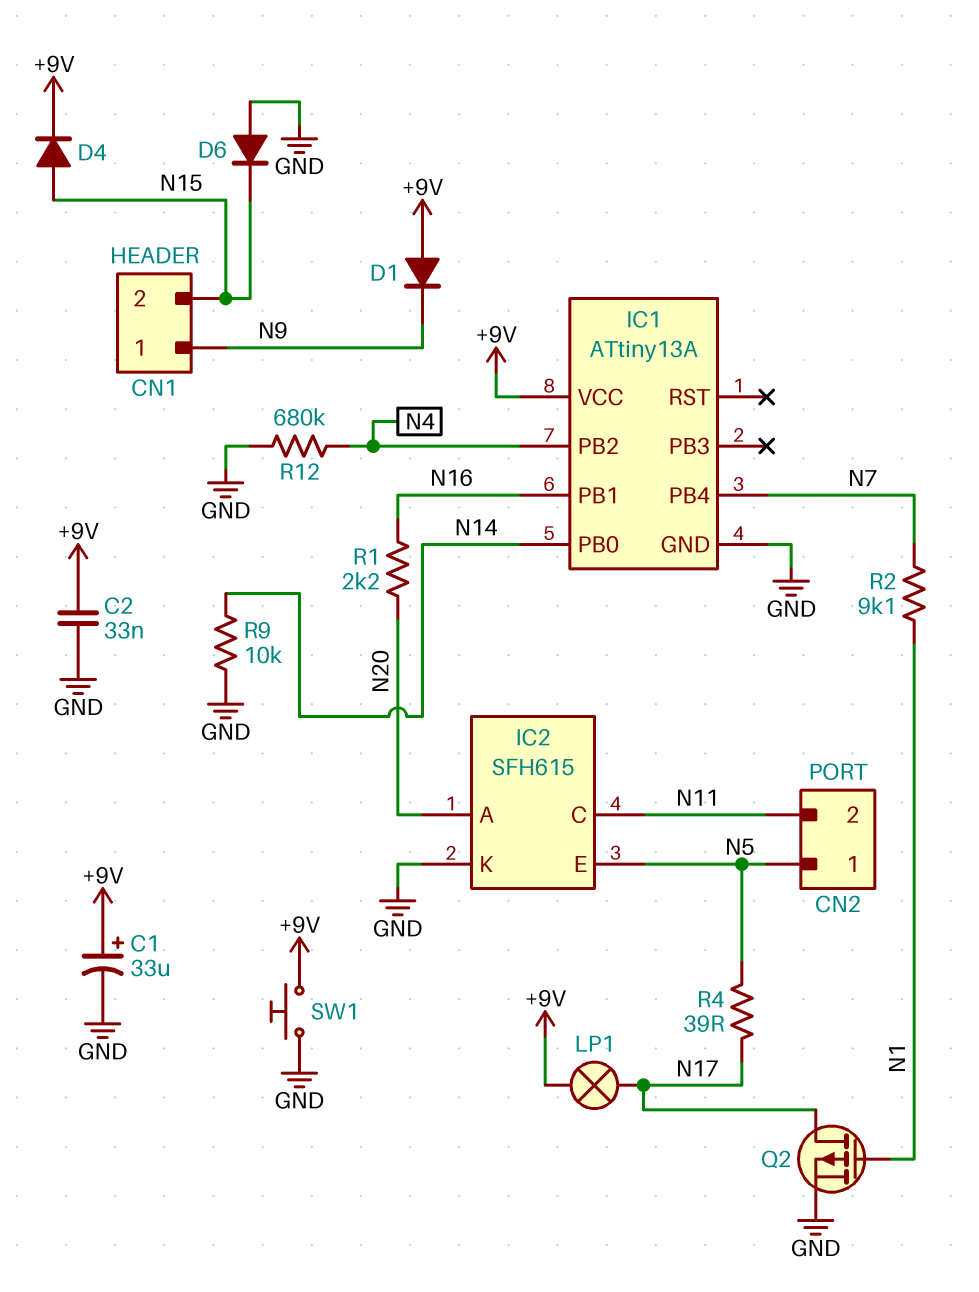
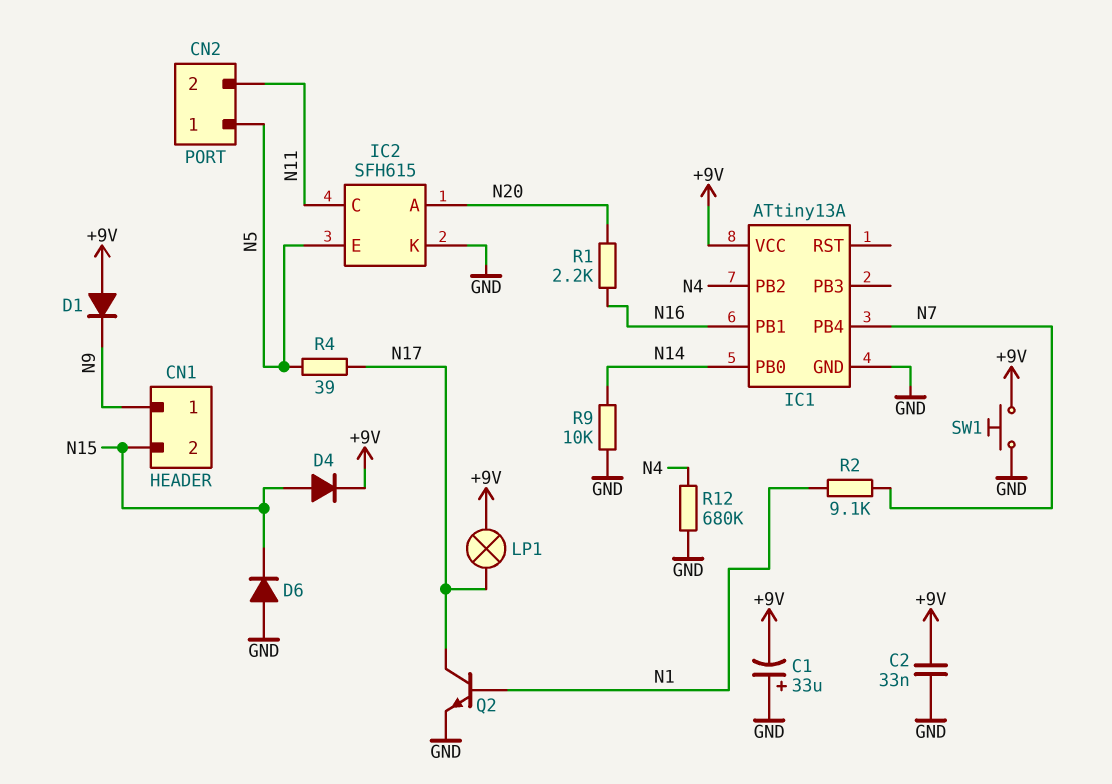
C1: 33uF (plus +9V, minus GND) -> 33uF (plus GND, minus +9V)
Q2: PMOS (G N1, D N17, S GND) -> NPN (B N1, C N17, E GND)

